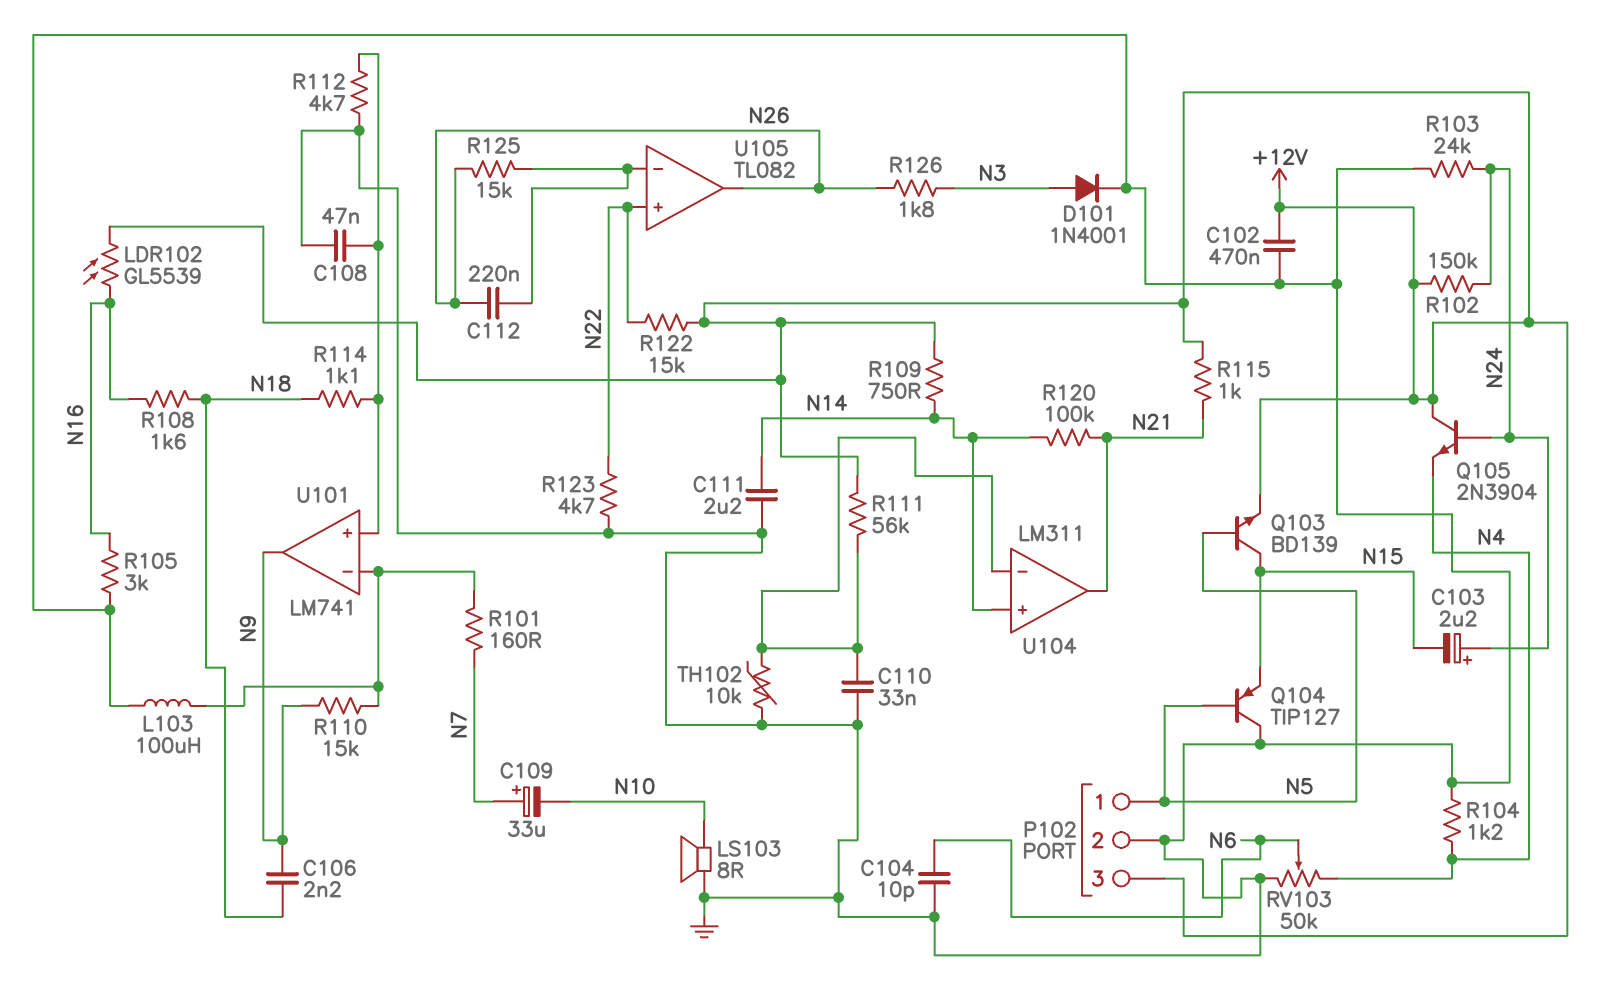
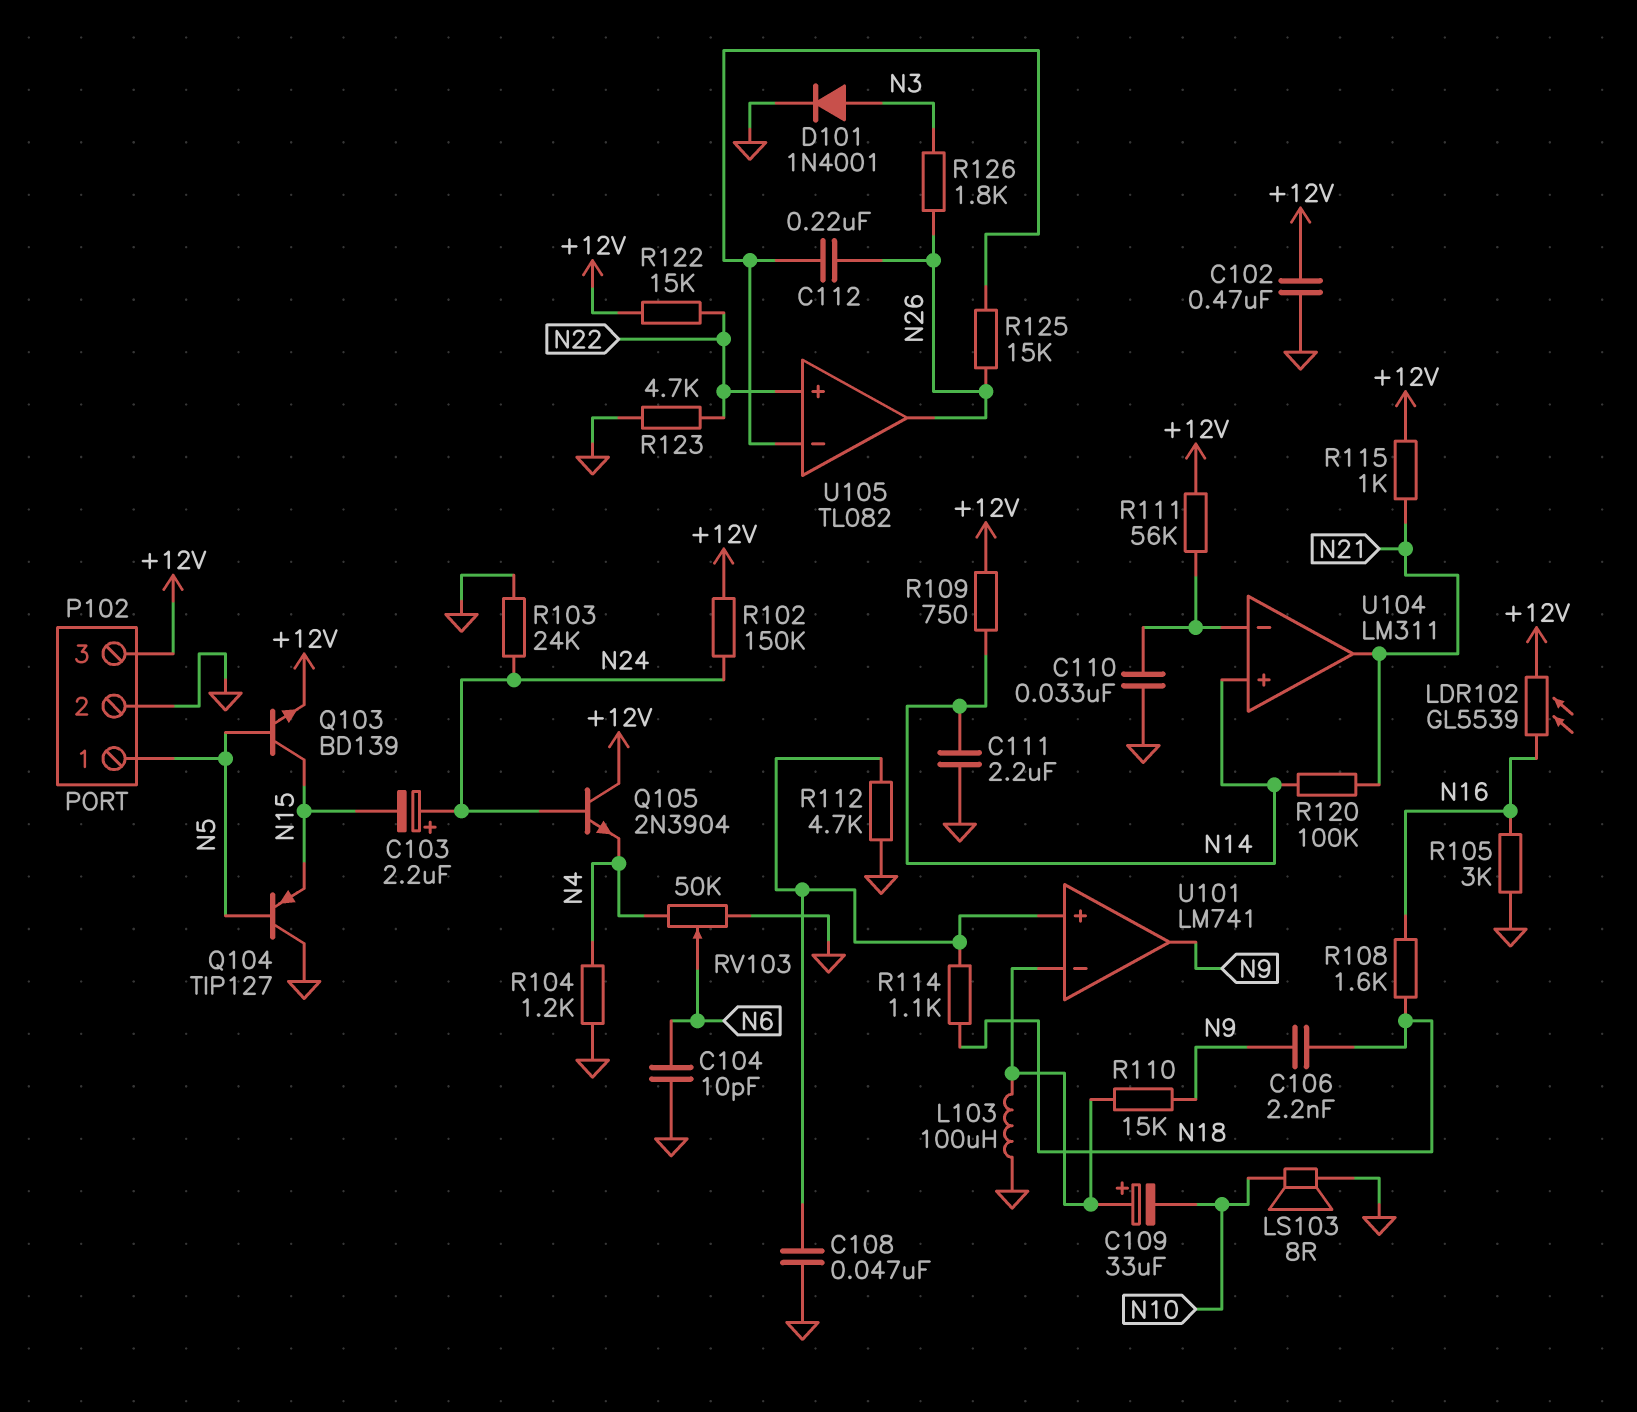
C109: 33uF (plus N7, minus N10) -> 33uF (plus U101/in-, minus N10)
R101: 160 (N7, U101/in-) -> none
TH102: 10k (GND, U104/in-) -> none

